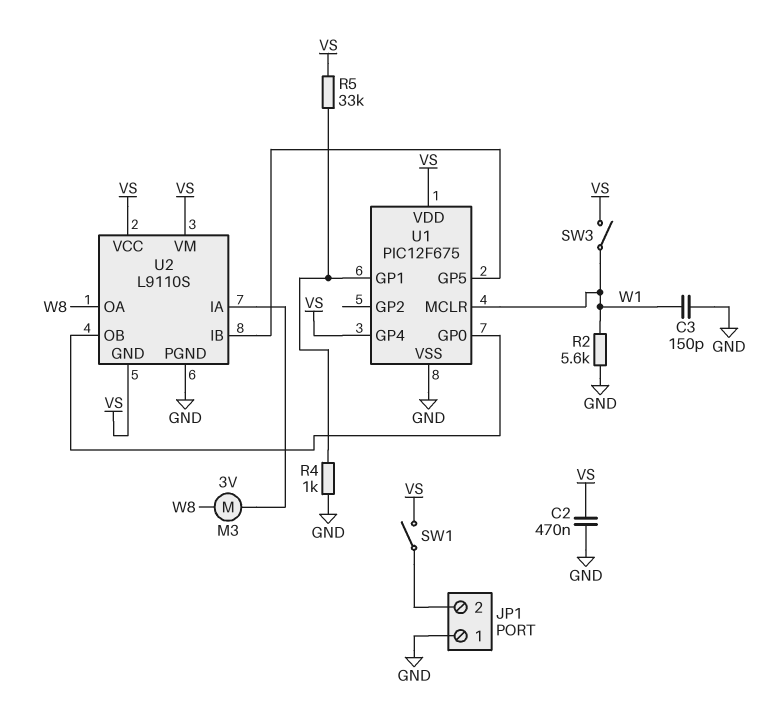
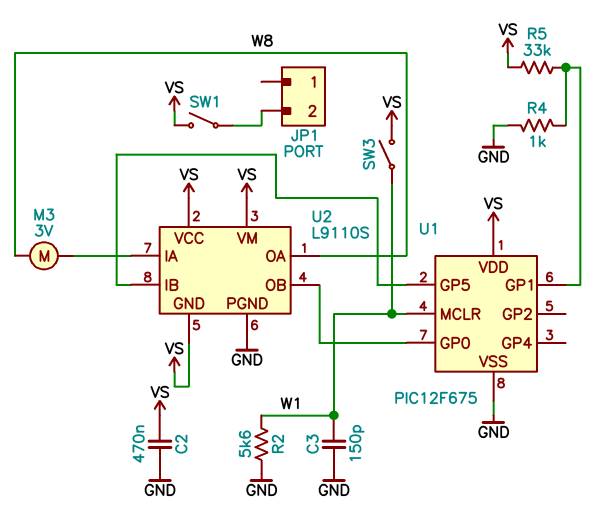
JP1 pin 1: GND -> none
U1 pin GP4: VS -> none

